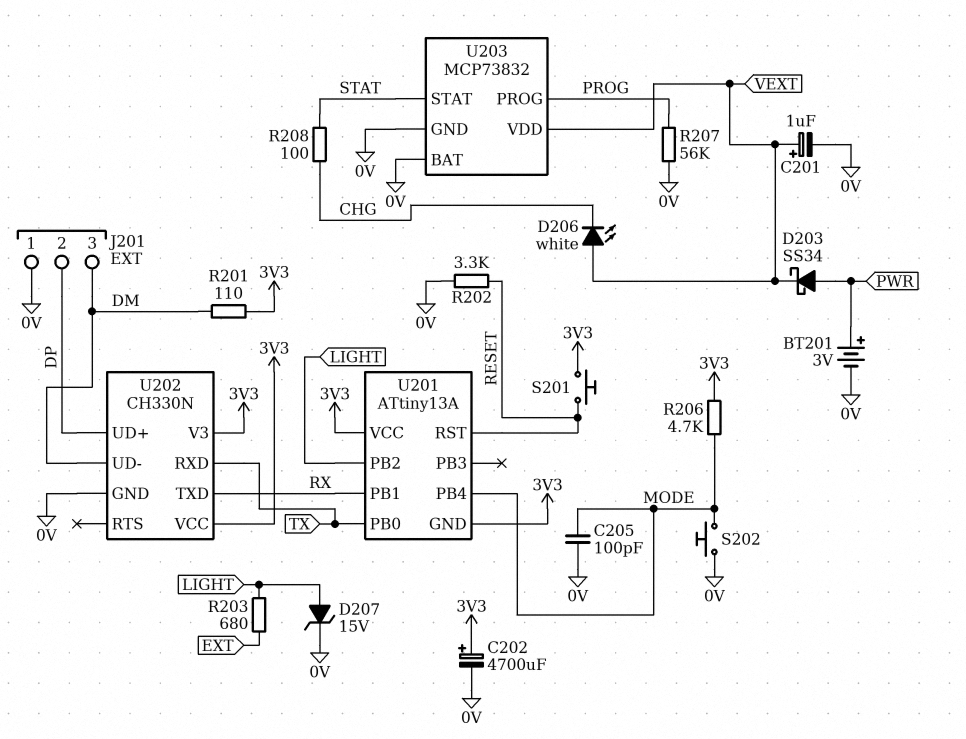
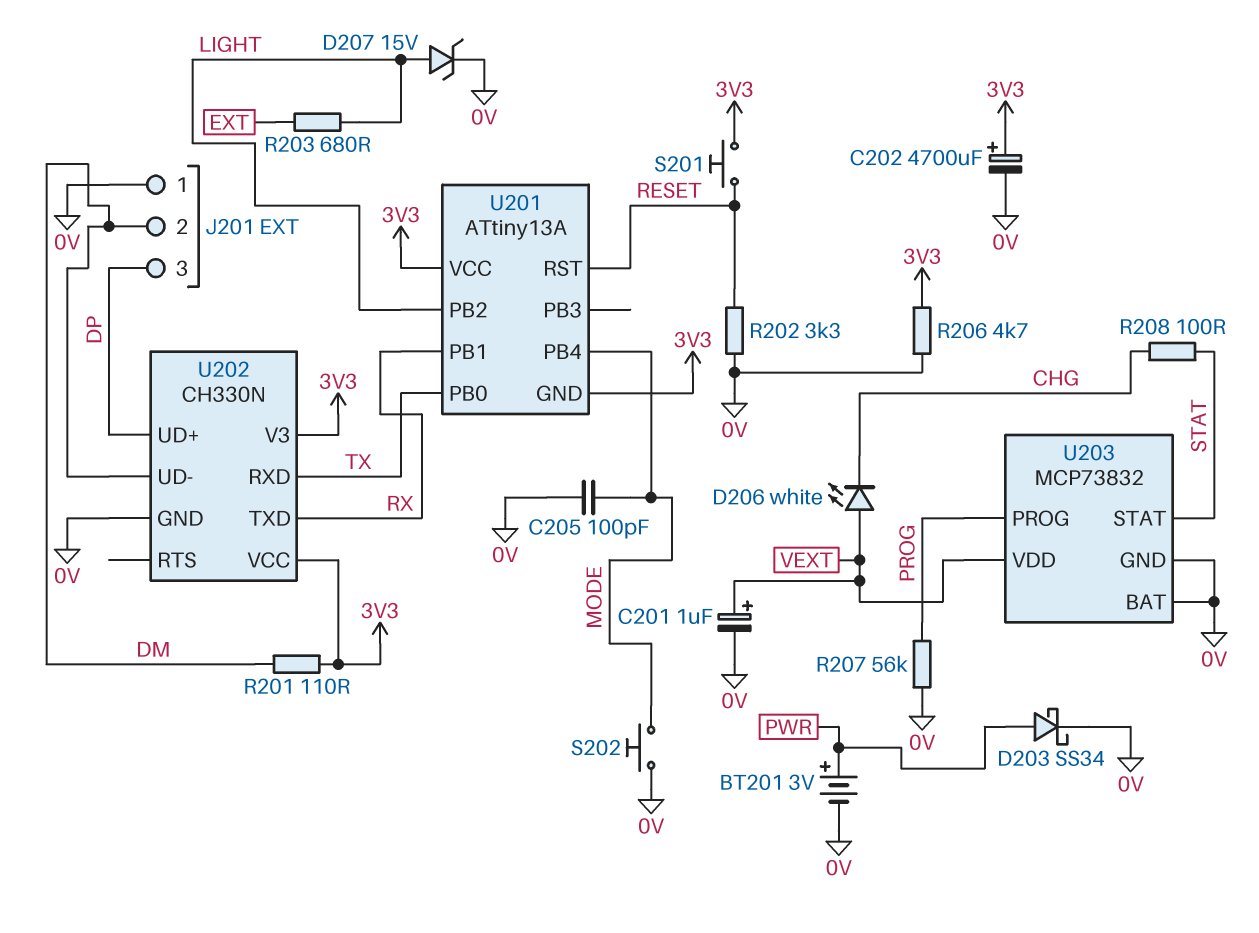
D203: schottky SS34 (A PWR, K VEXT) -> schottky SS34 (A PWR, K 0V)
J201 pin 2: DP -> DM
J201 pin 3: DM -> DP
R206: 4.7k (3V3, MODE) -> 4.7k (0V, 3V3)

